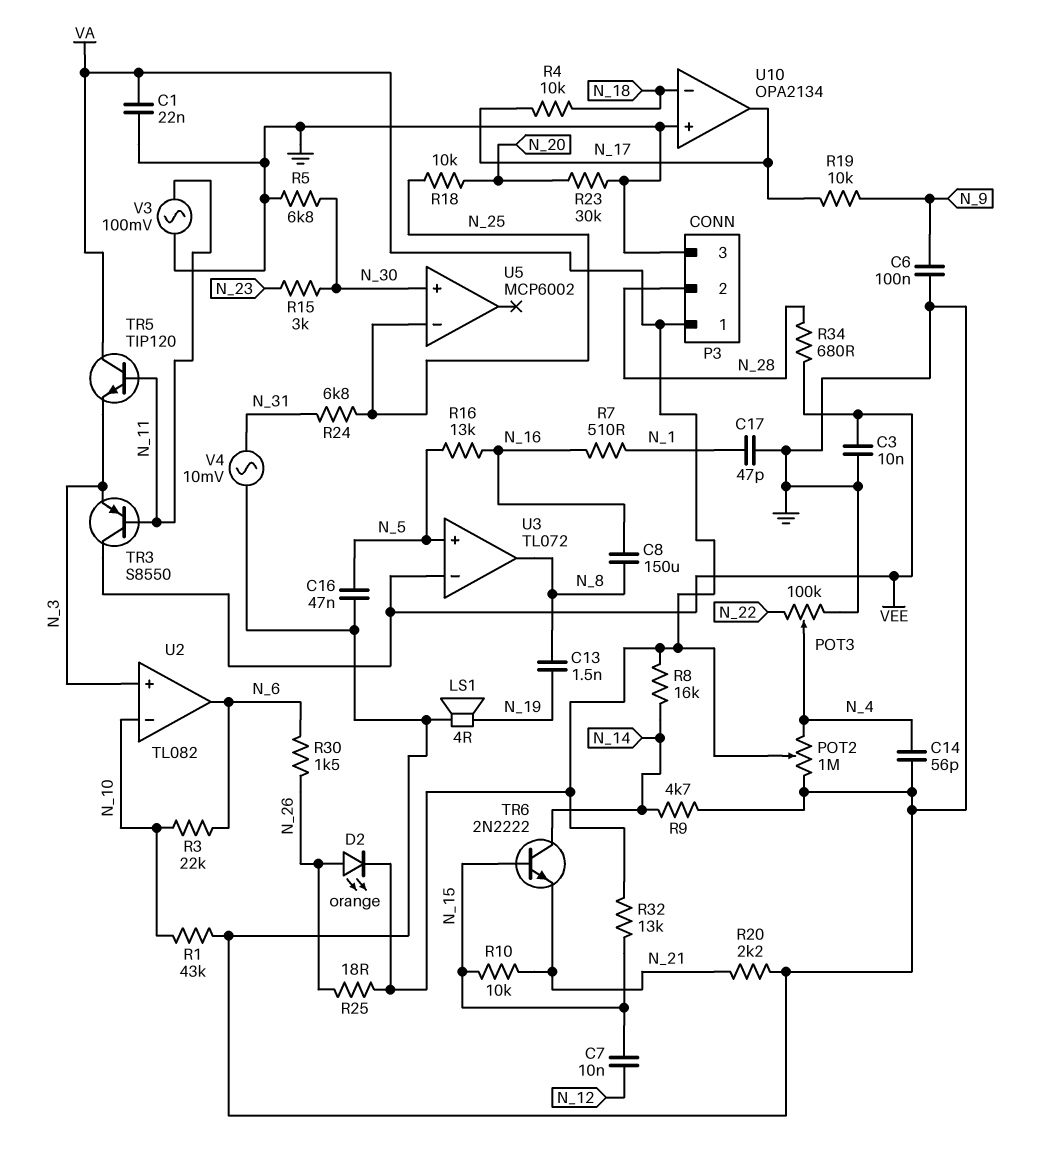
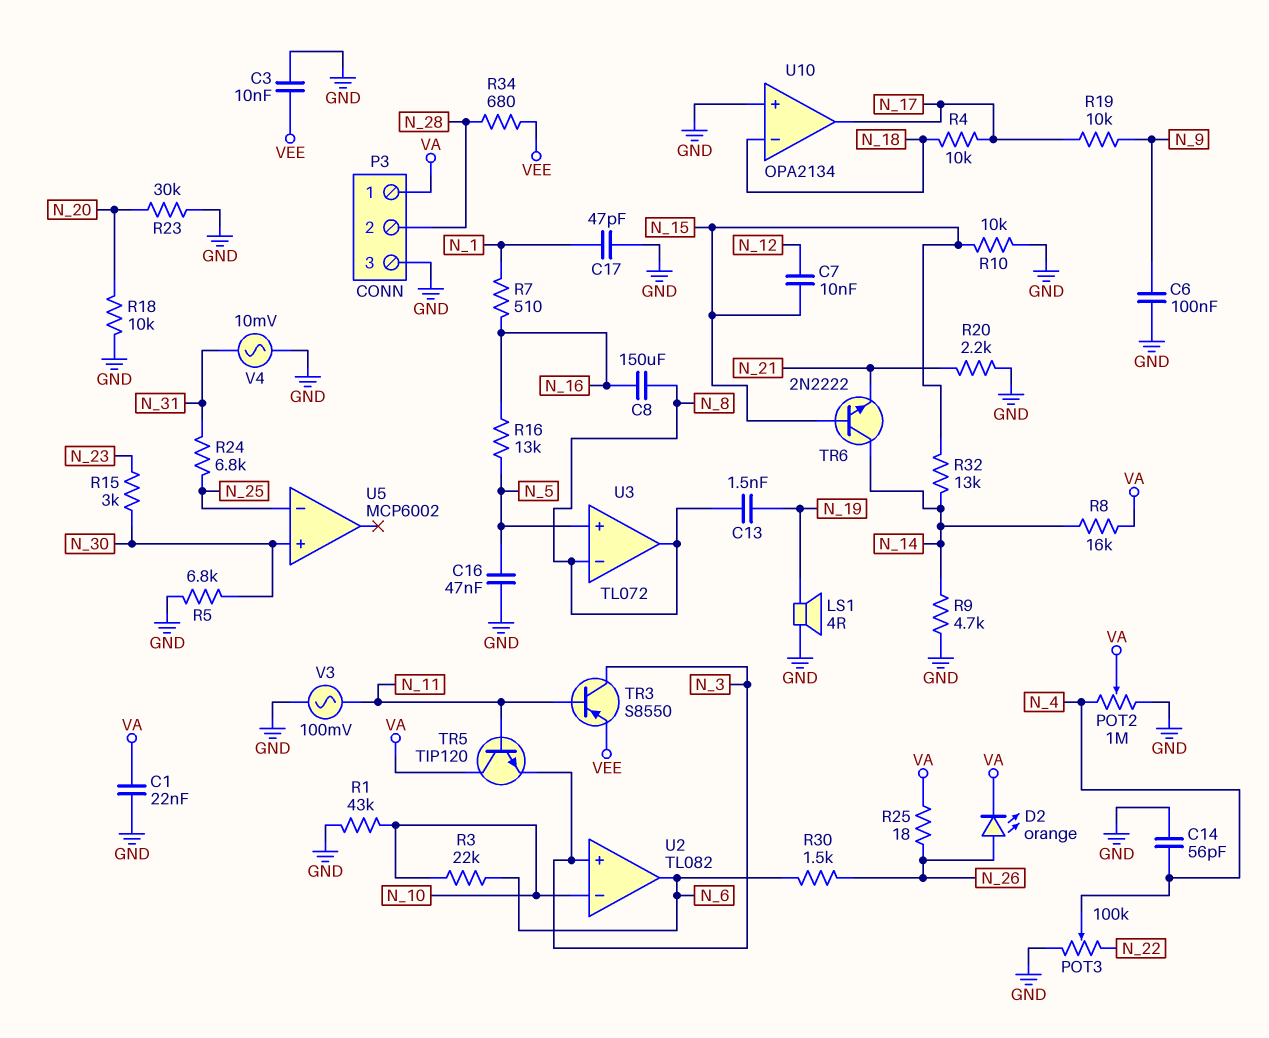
R10: 10k (N_15, N_21) -> 10k (GND, N_15)
R18: 10k (N_20, N_25) -> 10k (GND, N_20)
R32: 13k (N_15, VA) -> 13k (N_14, N_15)
TR3: PNP S8550 (B N_11, C VEE, E N_3) -> PNP S8550 (B N_11, C N_3, E VEE)
U3 pin in-: VEE -> N_8

